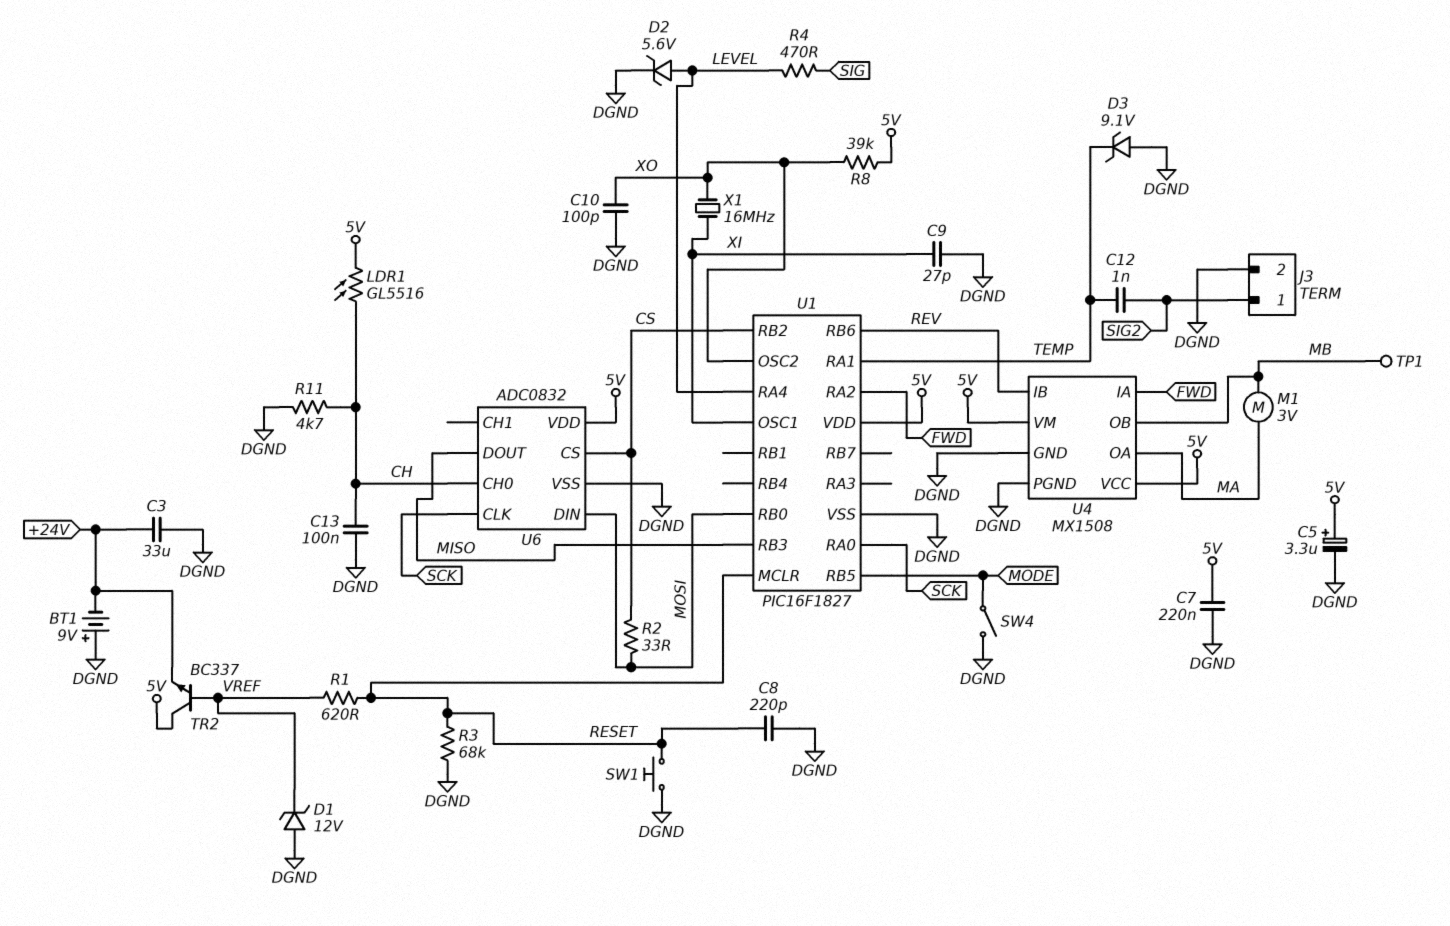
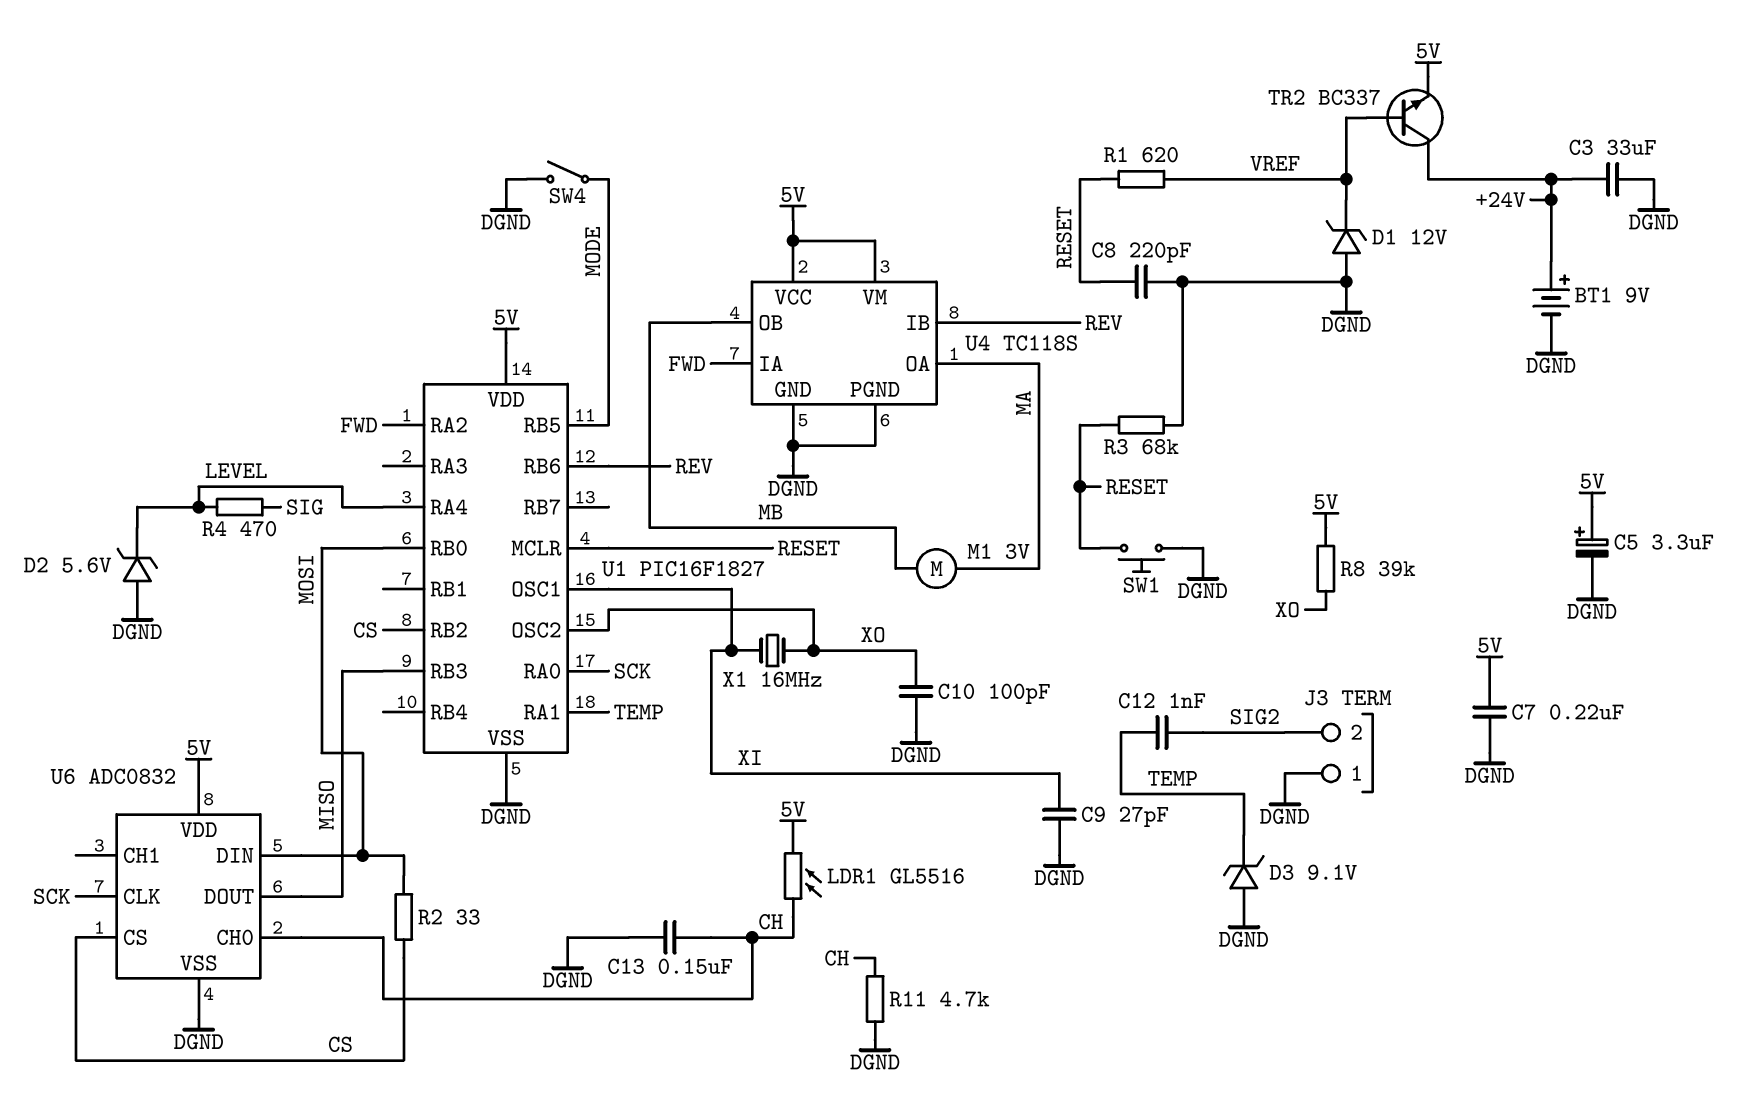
BT1: 9V (plus DGND, minus +24V) -> 9V (plus +24V, minus DGND)
C13: 100nF (CH, DGND) -> 150nF (CH, DGND)
D2: zener 5.6V (A LEVEL, K DGND) -> zener 5.6V (A DGND, K LEVEL)
J3 pin 1: SIG2 -> DGND
J3 pin 2: DGND -> SIG2
TP1: test point (MB) -> none
TR2: NPN BC337 (B VREF, C 5V, E +24V) -> NPN BC337 (B VREF, C +24V, E 5V)
U4: MX1508 -> TC118S

